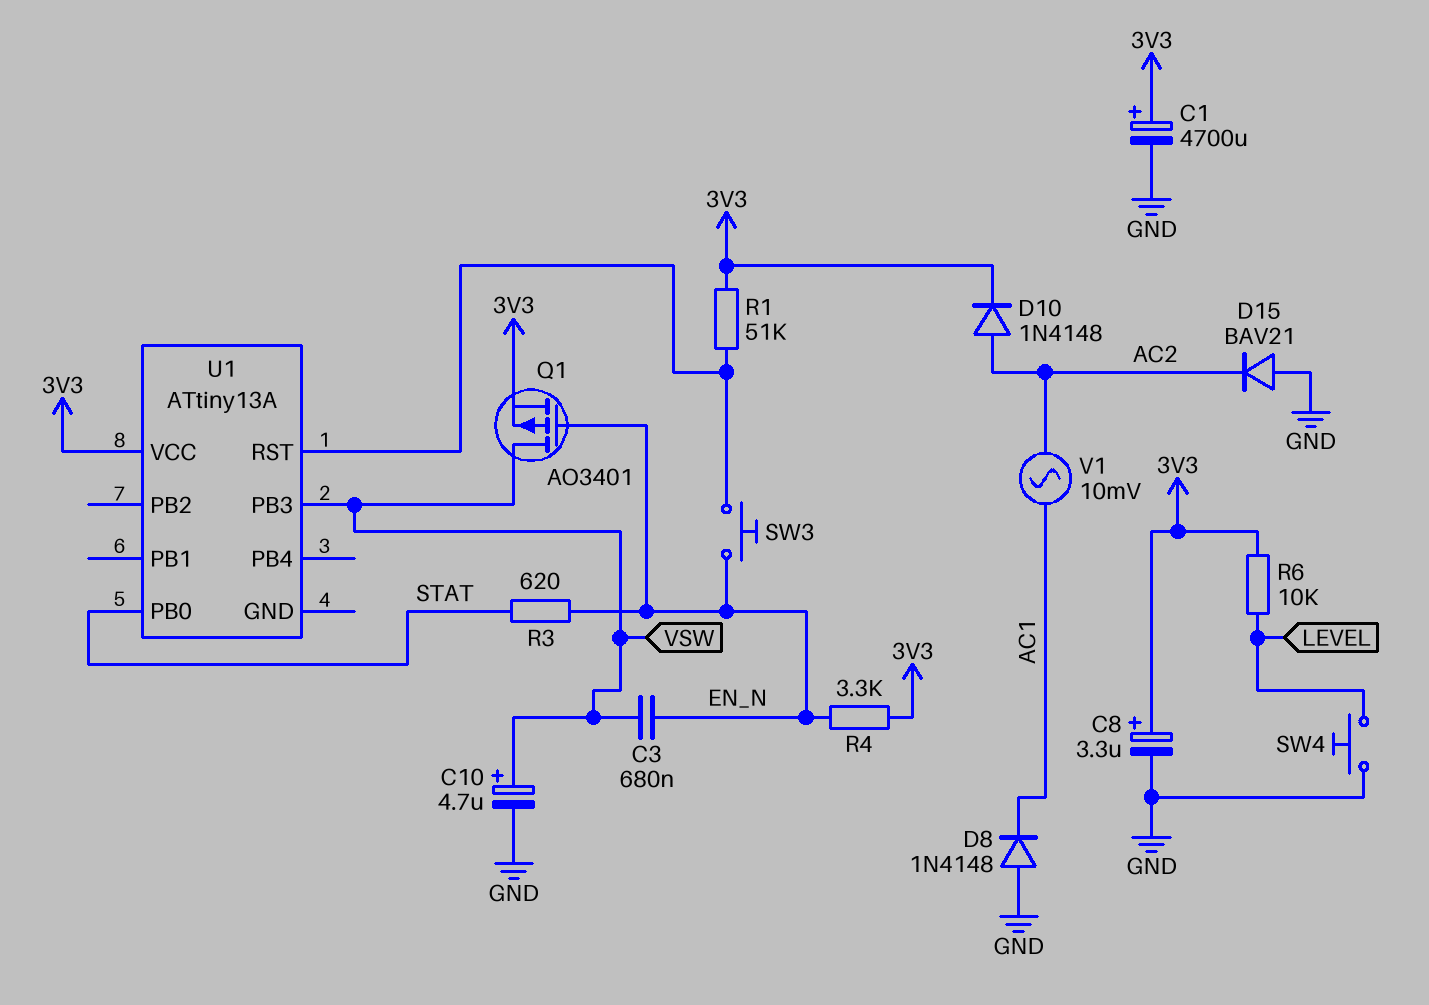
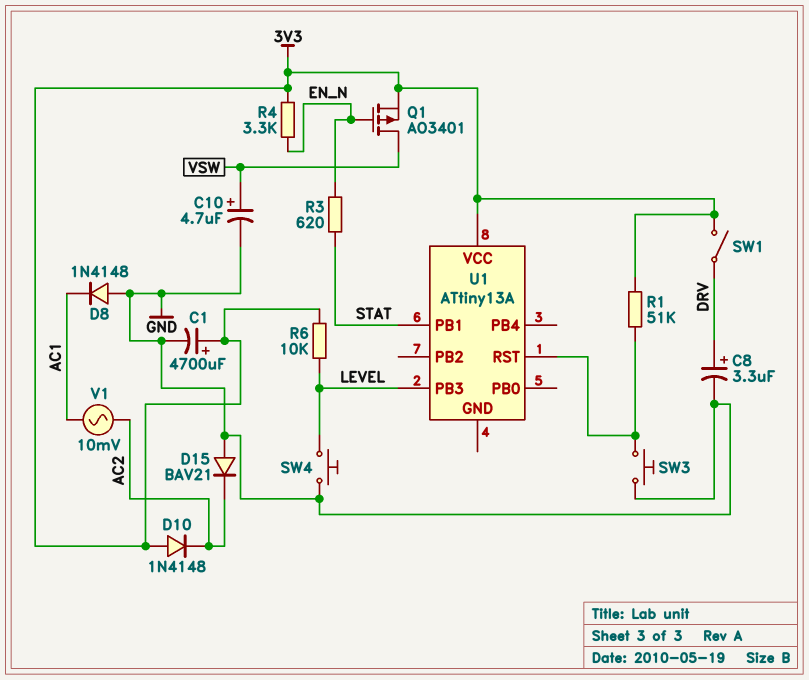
C3: 680nF (EN_N, VSW) -> none
C8: 3.3uF (plus 3V3, minus GND) -> 3.3uF (plus DRV, minus GND)
D10: diode 1N4148 (A AC2, K 3V3) -> diode 1N4148 (A 3V3, K AC2)
SW1: none -> switch (3V3, DRV)
SW3: button (EN_N, U1/RST) -> button (GND, U1/RST)
U1 pin PB0: STAT -> none
U1 pin PB1: none -> STAT
U1 pin PB3: VSW -> LEVEL

